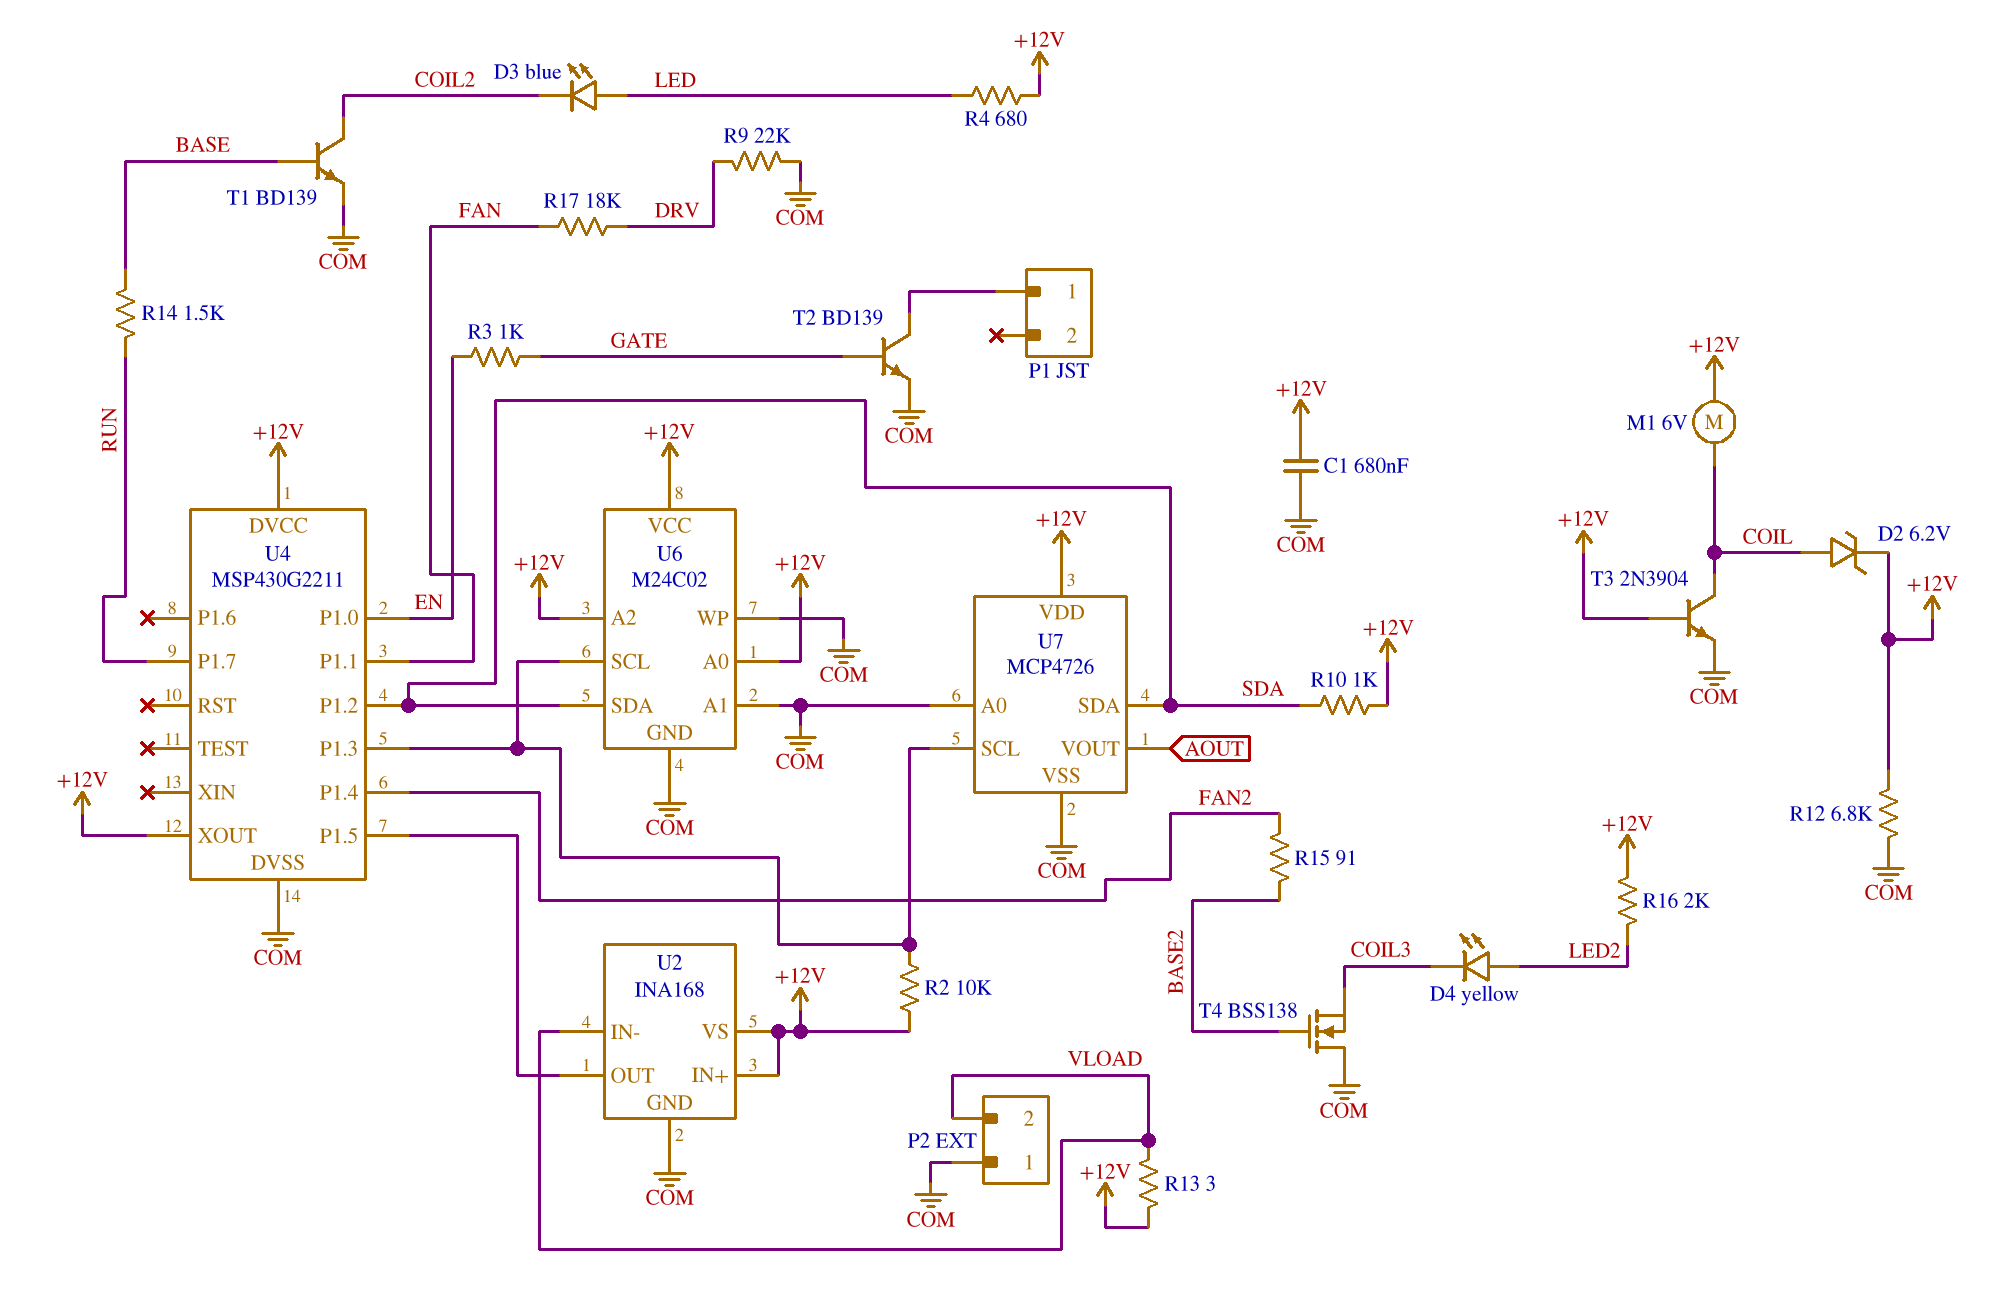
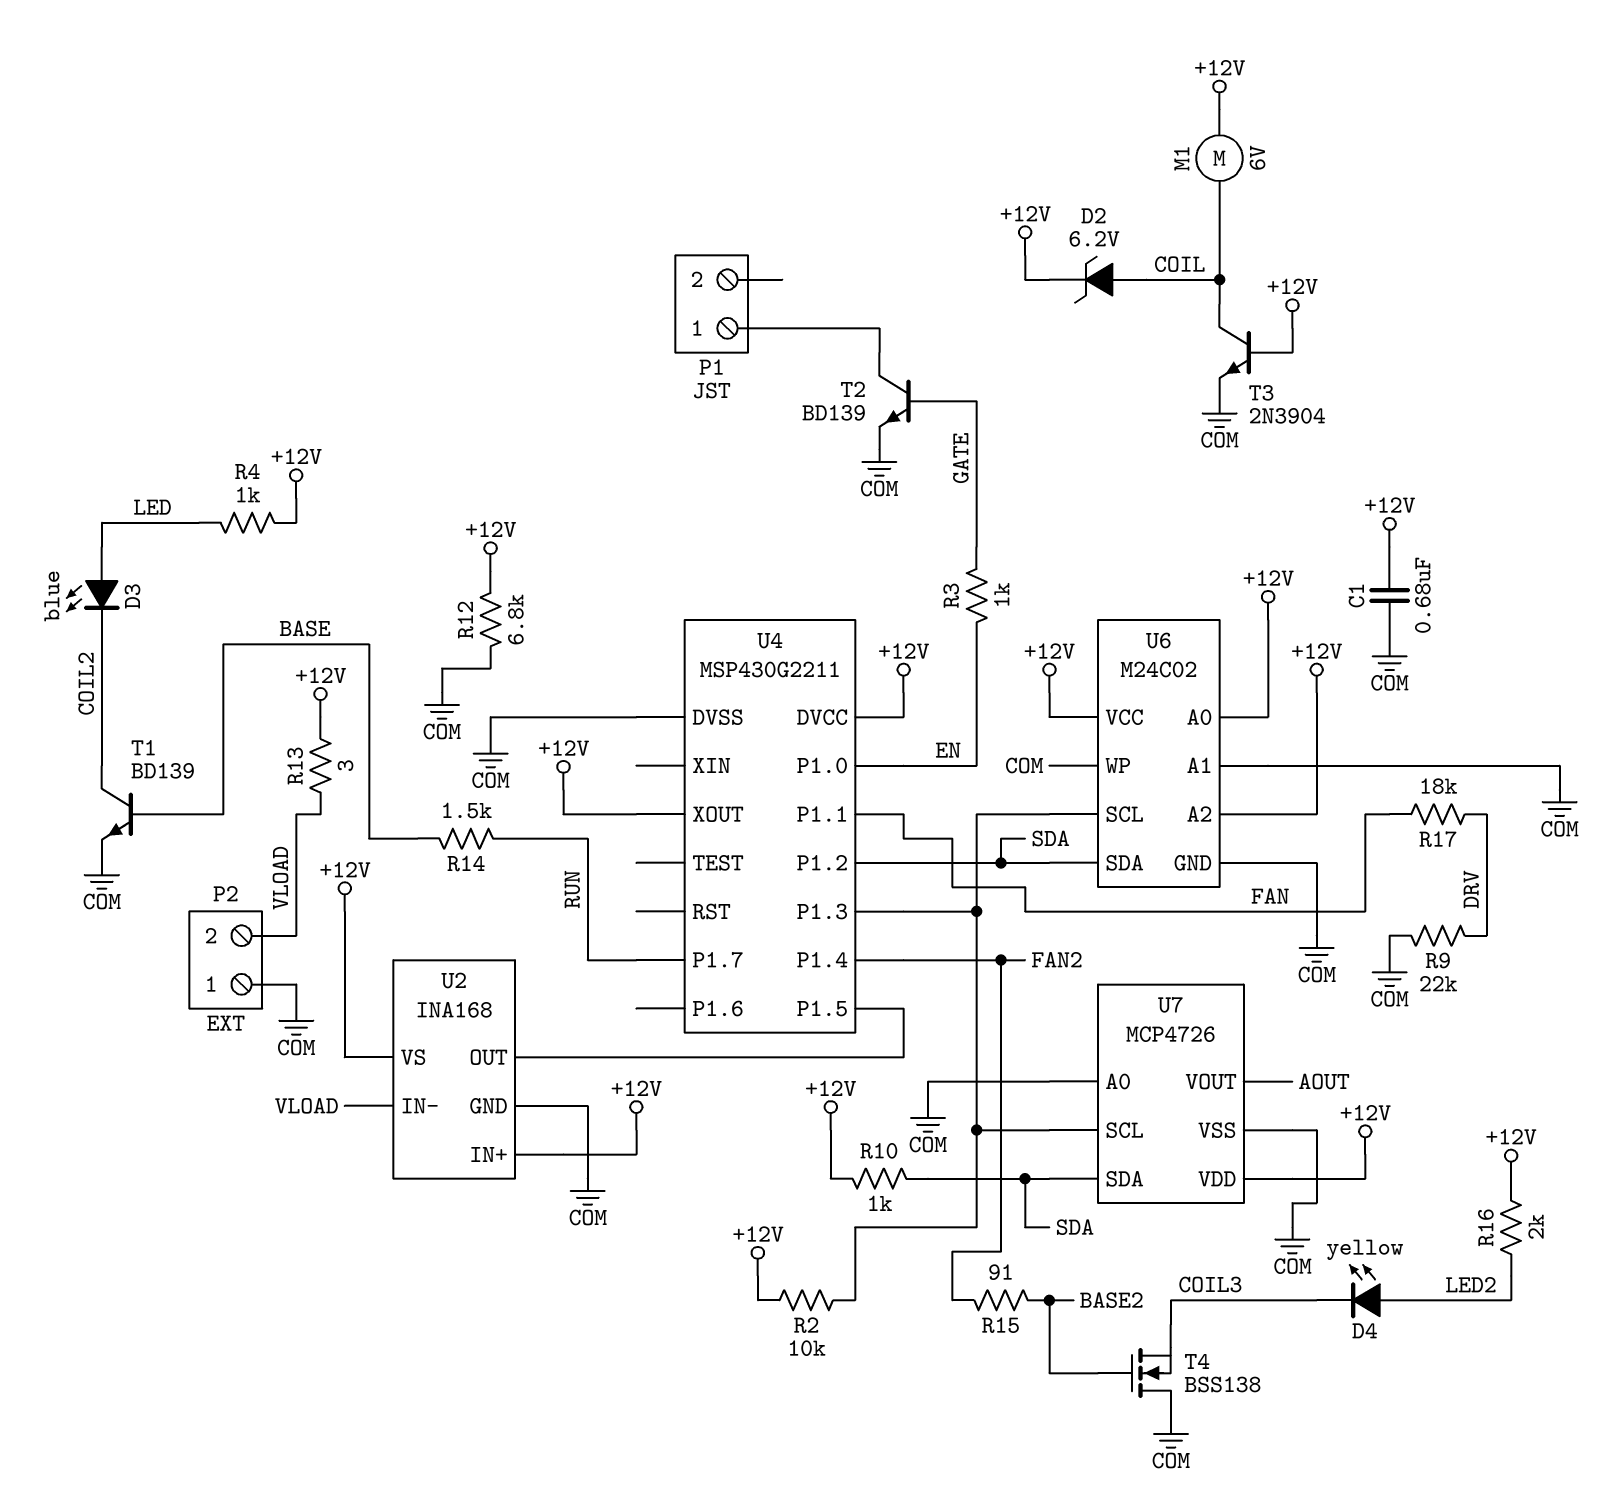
R4: 680 (+12V, LED) -> 1k (+12V, LED)

